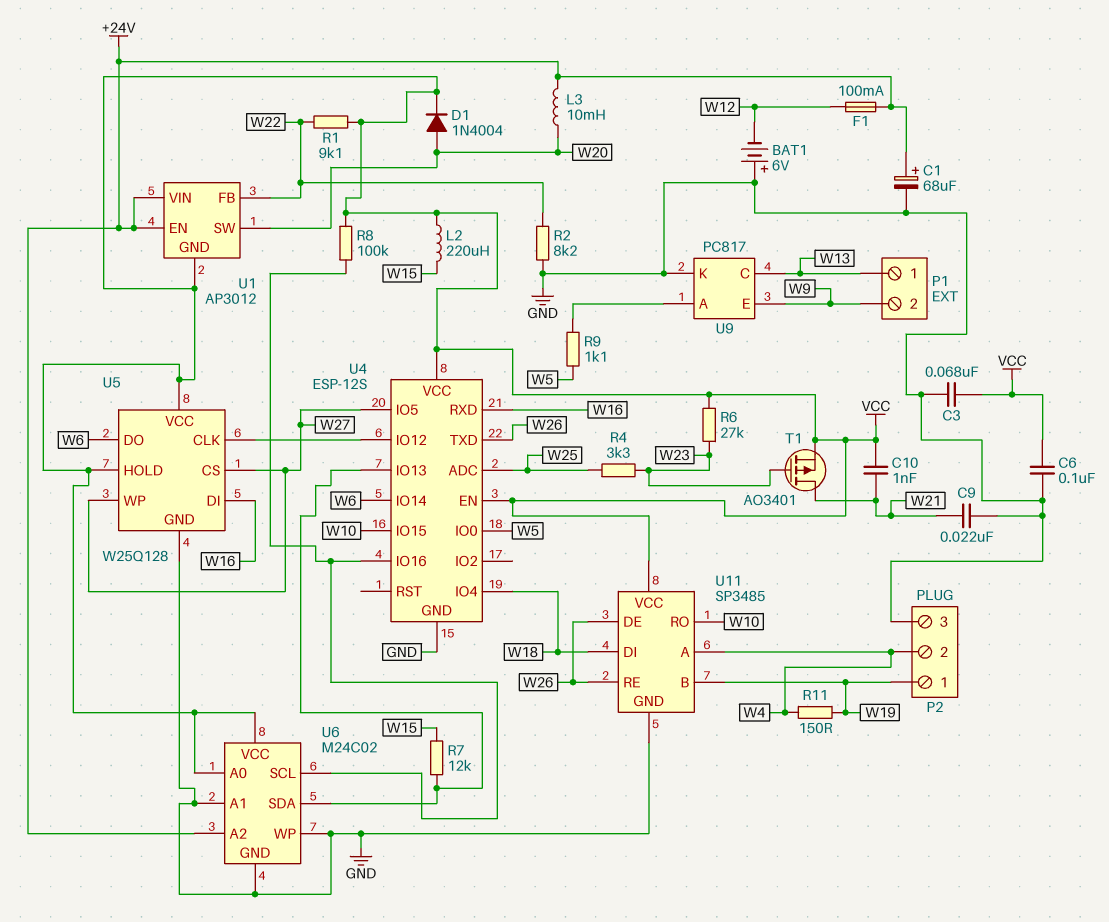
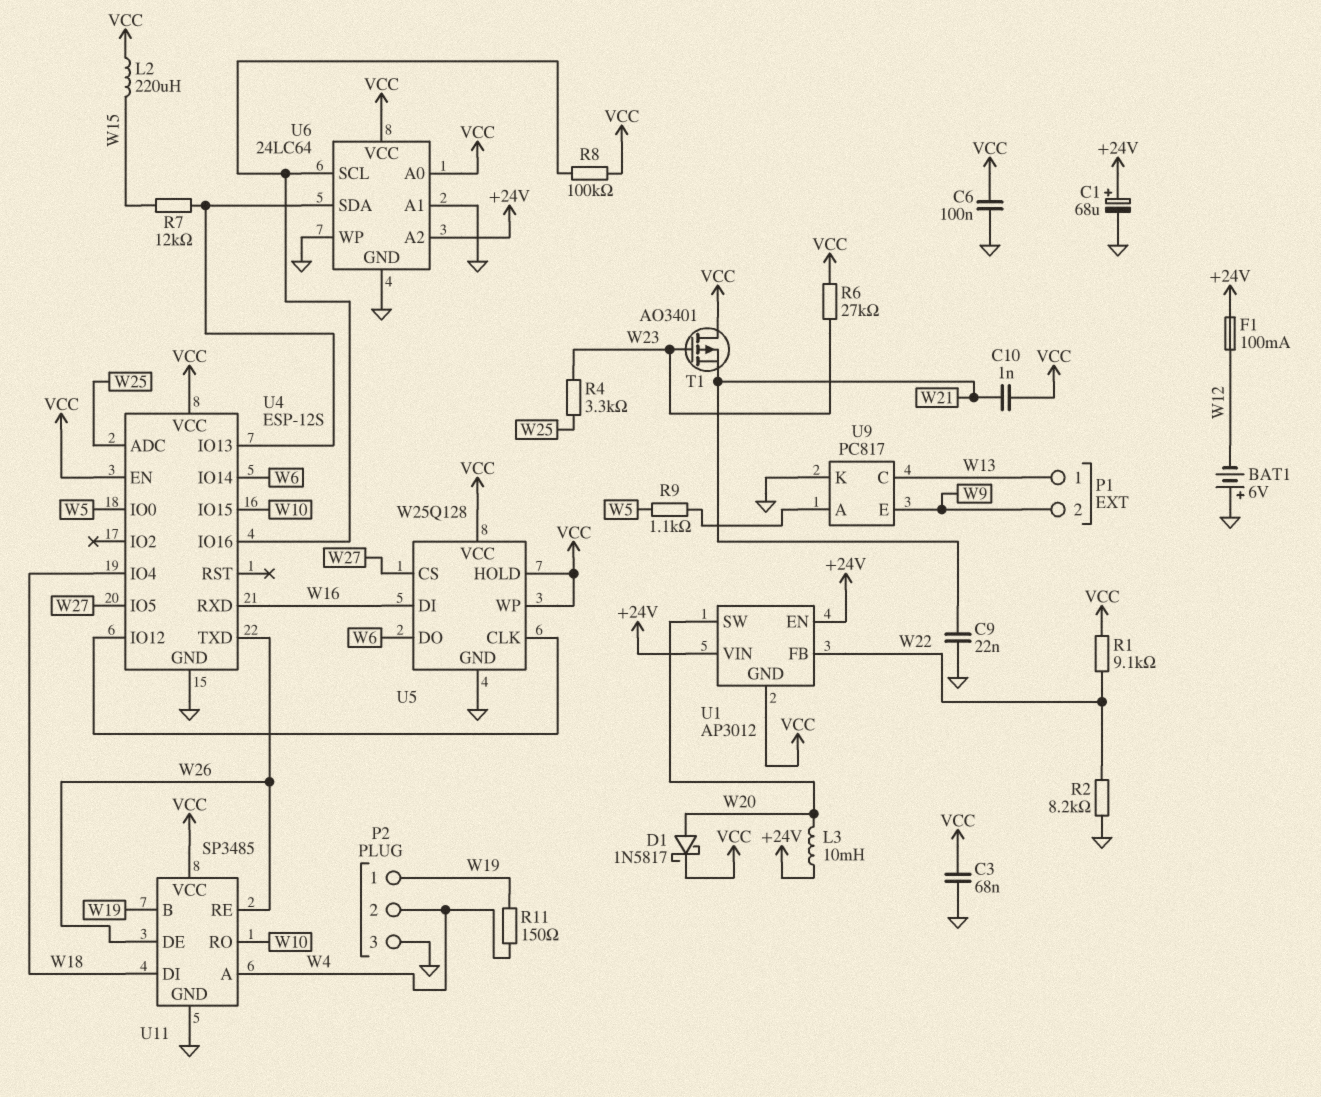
D1: diode 1N4004 (A W20, K VCC) -> schottky 1N5817 (A W20, K VCC)
T1: PMOS AO3401 (G W23, D W21, S VCC) -> PMOS AO3401 (G W23, D VCC, S W21)
U5 pin WP: W27 -> VCC
U6: M24C02 -> 24LC64

